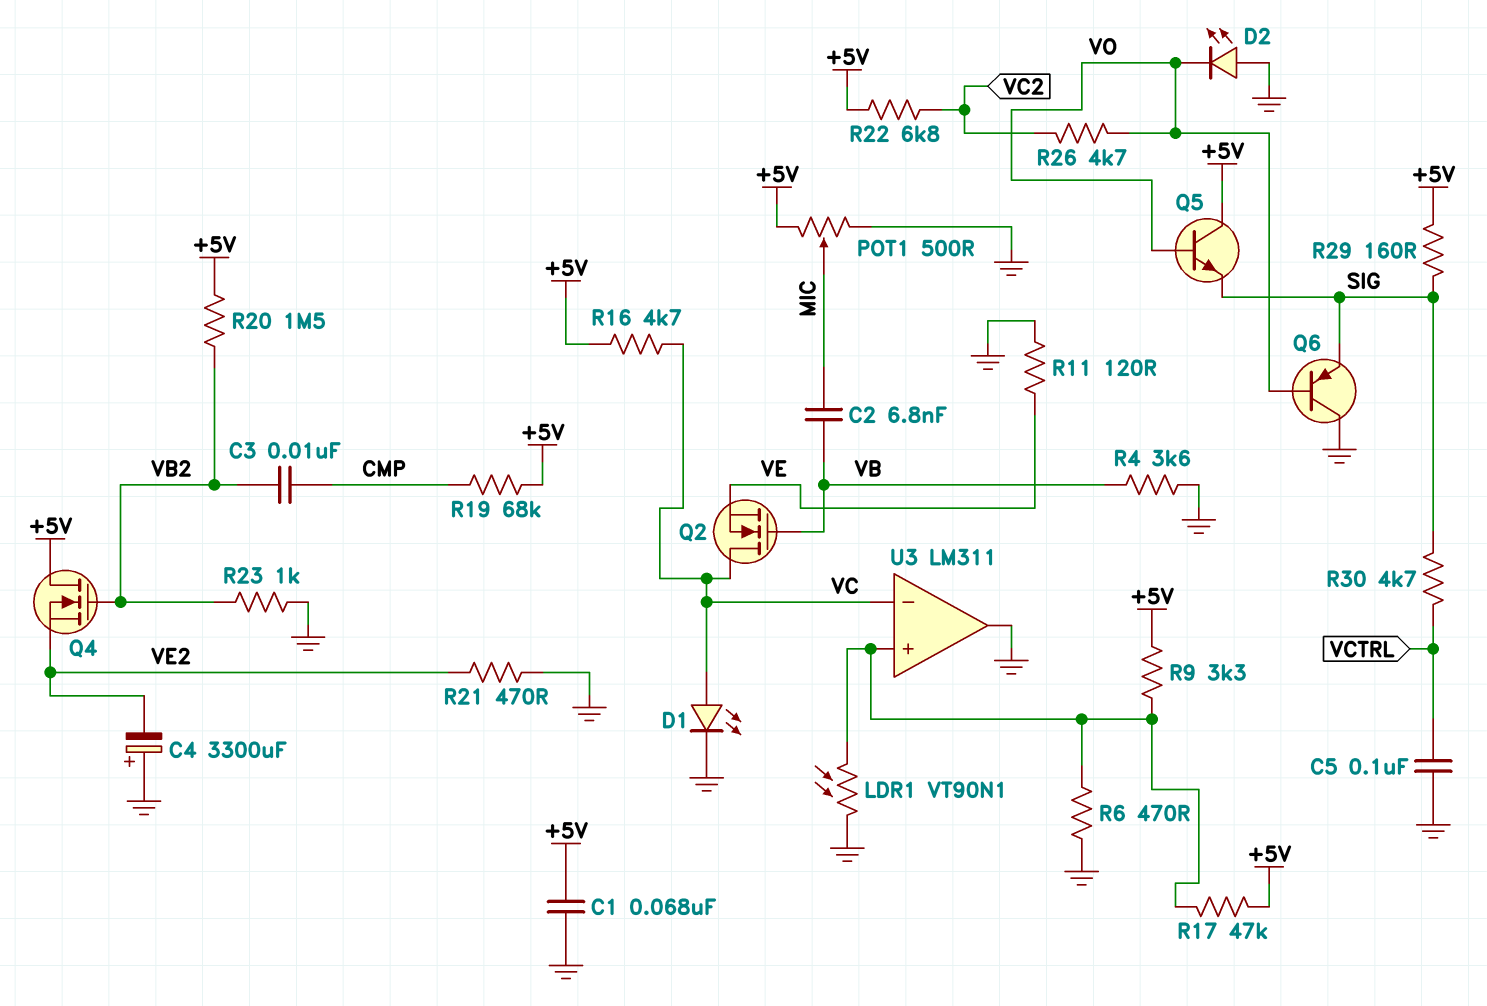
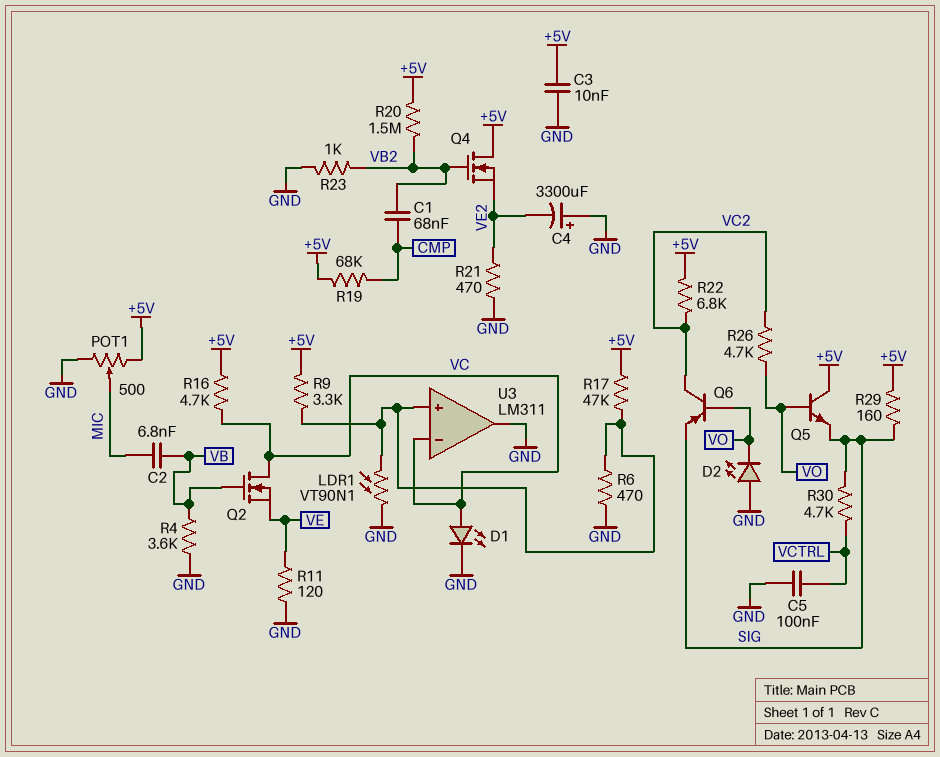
C1: 68nF (+5V, GND) -> 68nF (CMP, VB2)
C3: 10nF (CMP, VB2) -> 10nF (+5V, GND)
Q6: PNP (B VO, C GND, E SIG) -> PNP (B VO, C VC2, E SIG)

